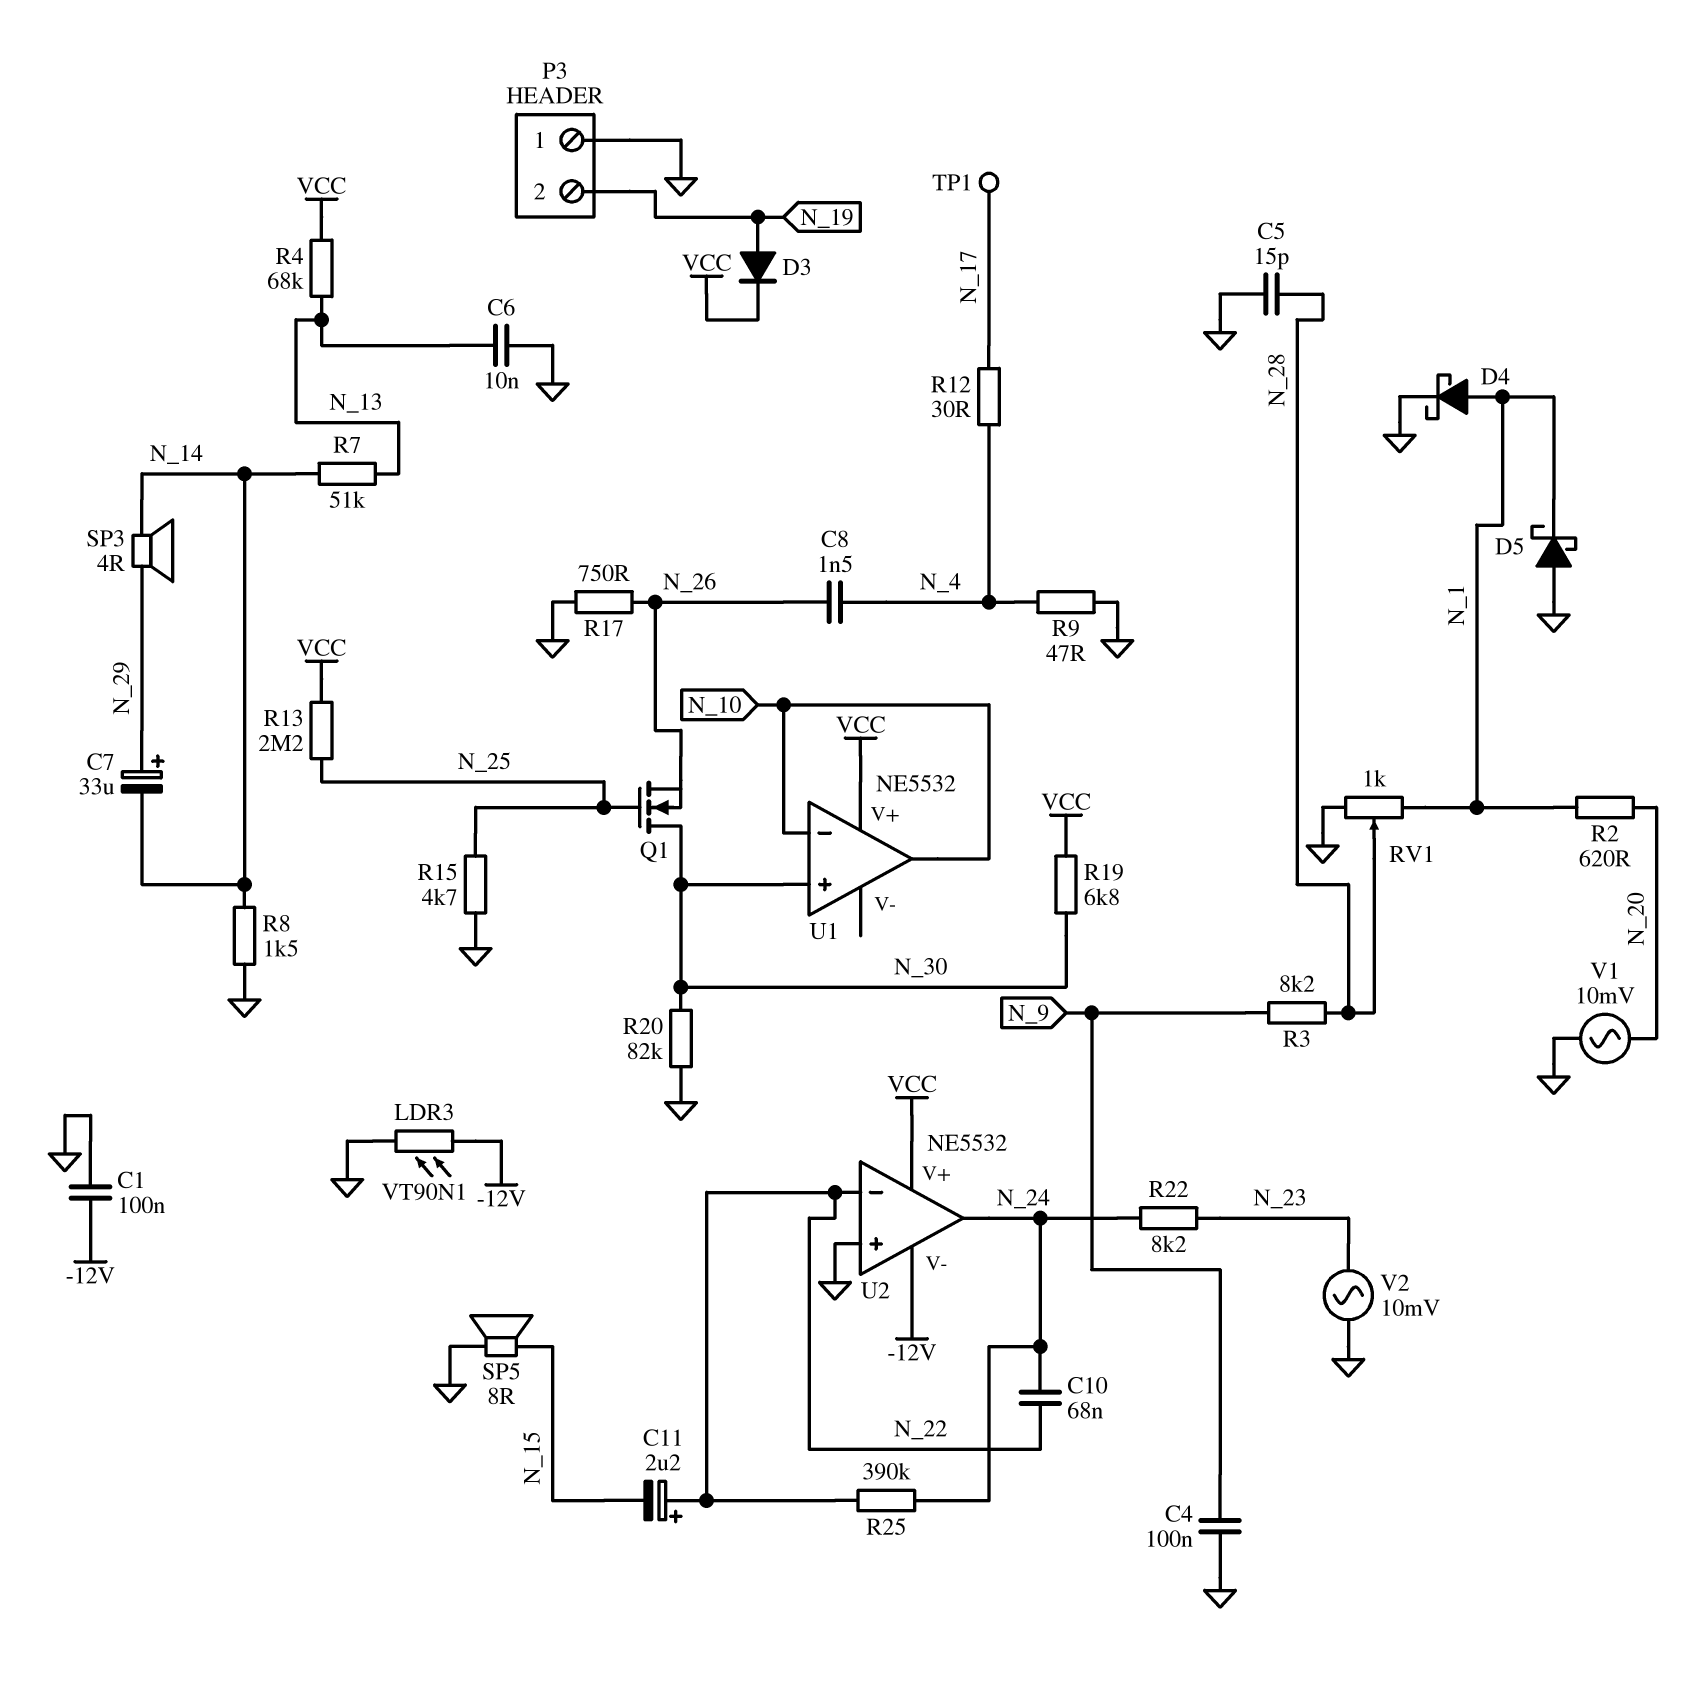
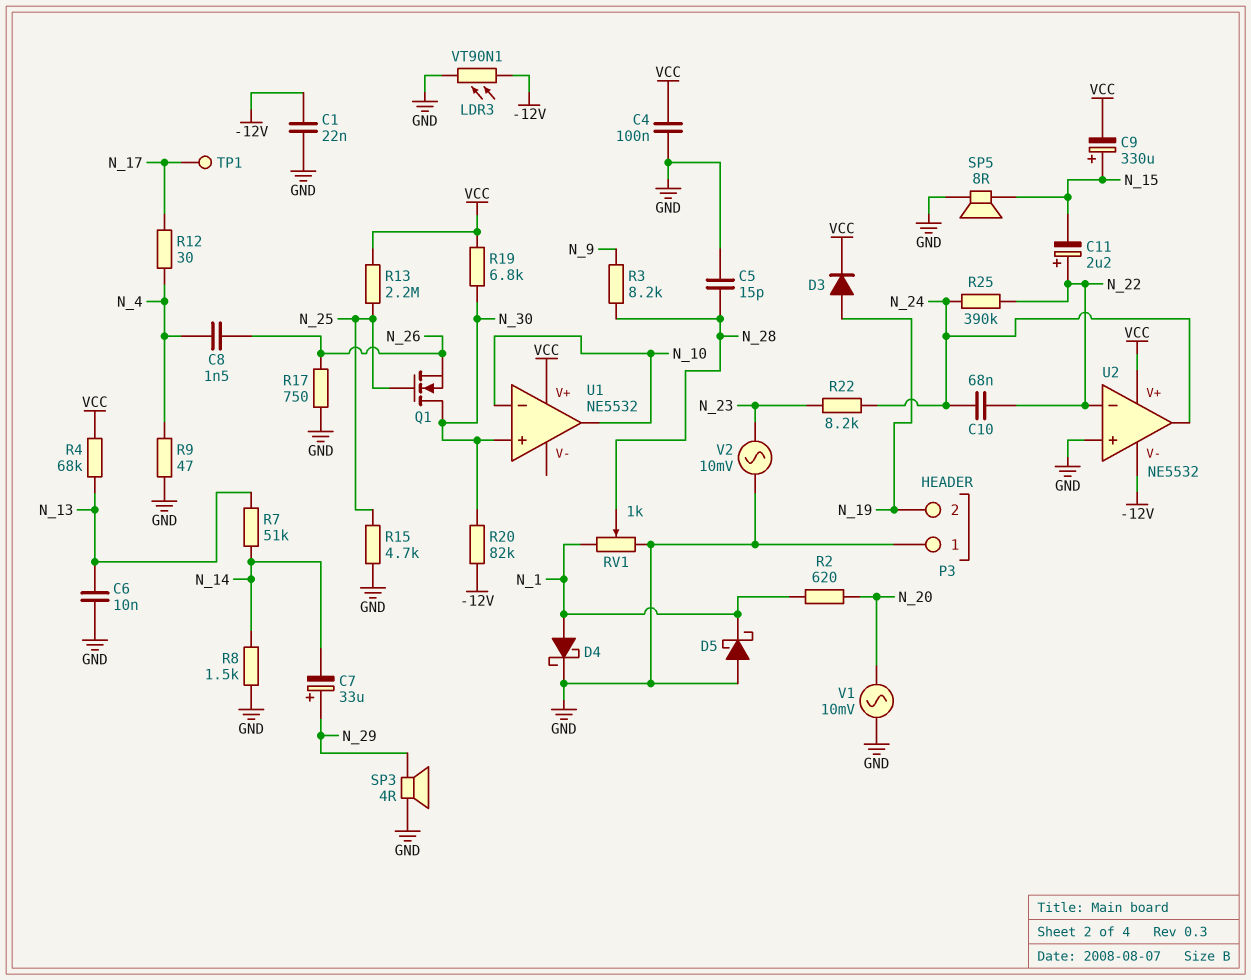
C1: 100nF (-12V, GND) -> 22nF (-12V, GND)
C4: 100nF (GND, N_9) -> 100nF (GND, VCC)
C9: none -> 330uF (plus N_15, minus VCC)
R20: 82k (GND, N_30) -> 82k (-12V, N_30)
SP3: speaker 4R (N_14, N_29) -> speaker 4R (GND, N_29)

